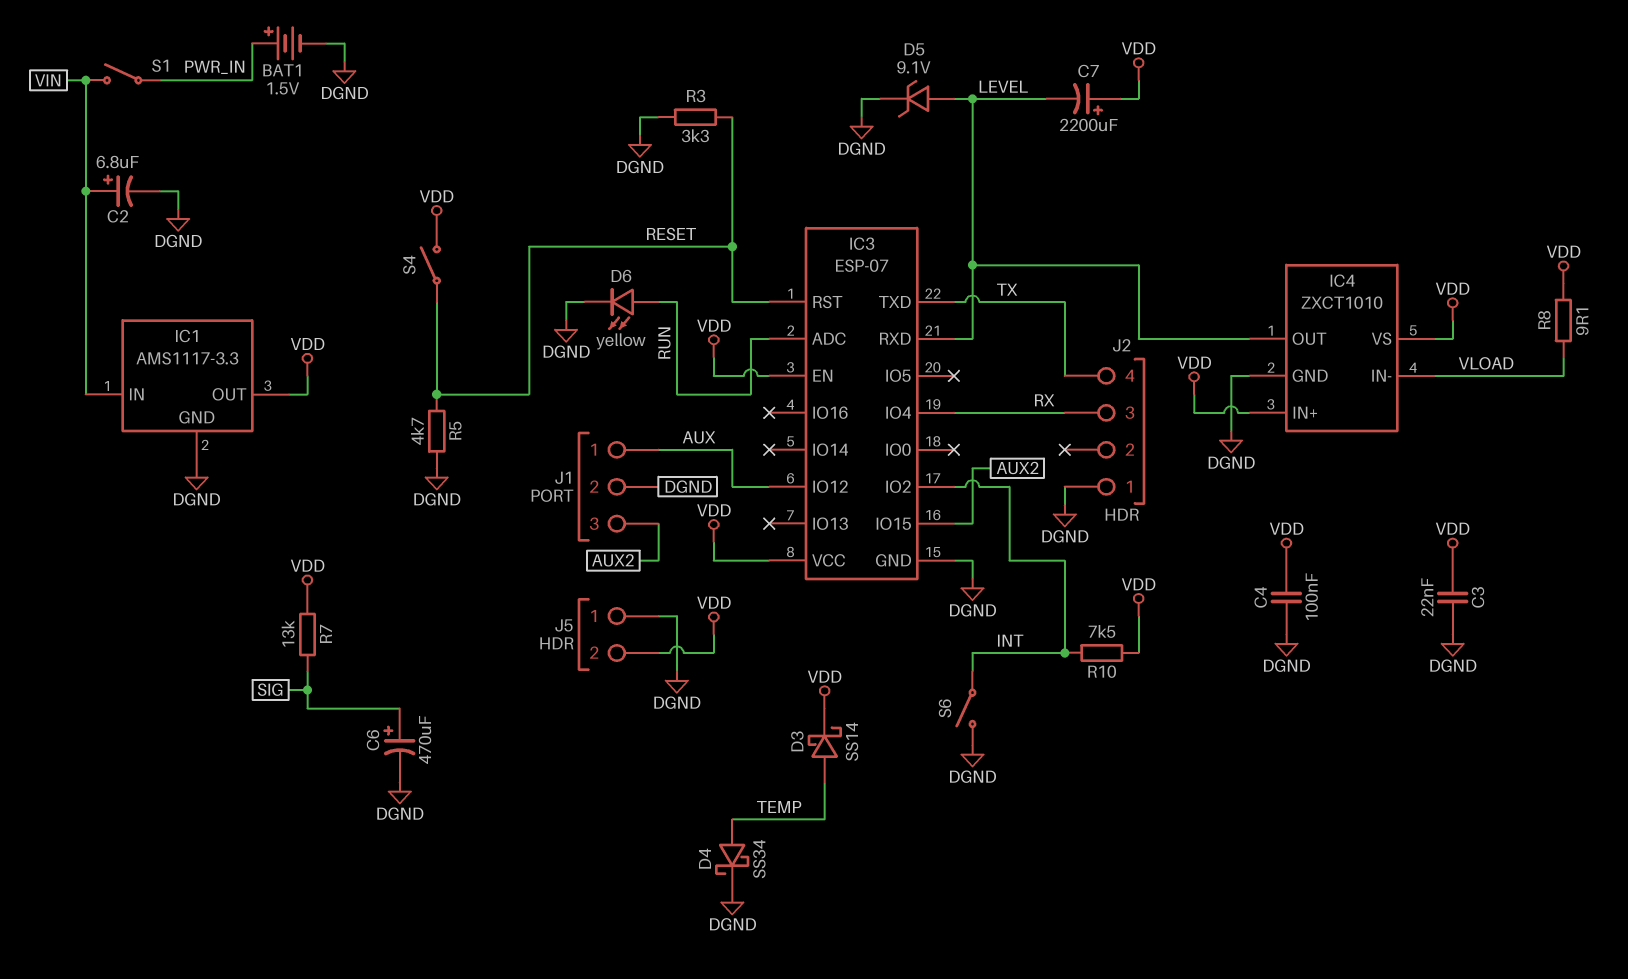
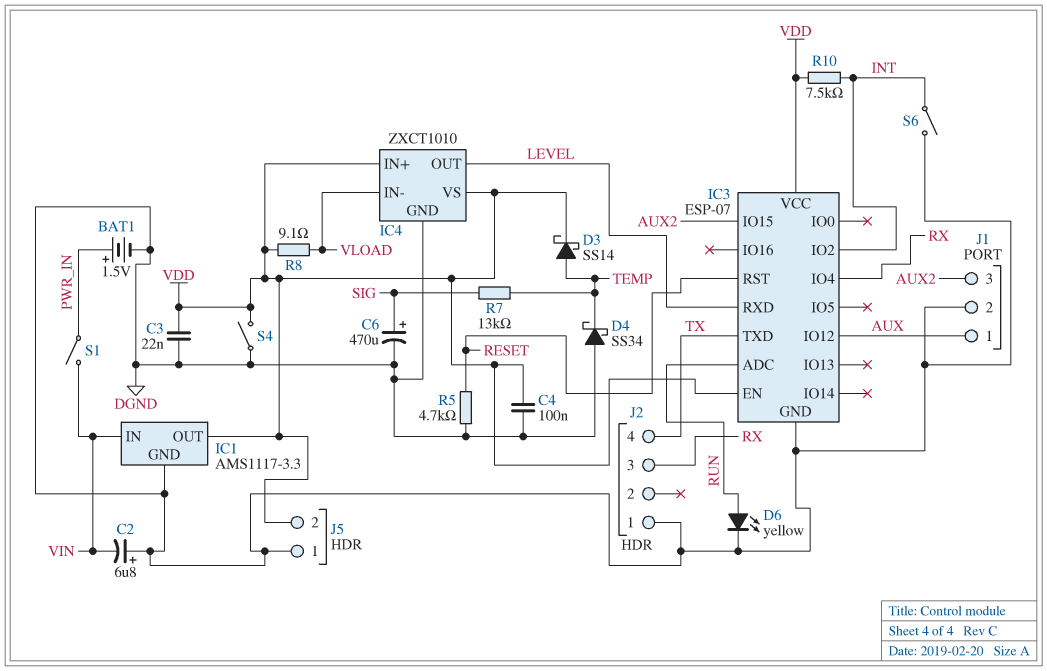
C2: 6.8uF (plus VIN, minus DGND) -> 6.8uF (plus DGND, minus VIN)
C7: 2200uF (plus VDD, minus LEVEL) -> none
D4: schottky SS34 (A TEMP, K DGND) -> schottky SS34 (A DGND, K TEMP)
D5: zener 9.1V (A LEVEL, K DGND) -> none
R3: 3.3k (DGND, RESET) -> none
R7: 13k (SIG, VDD) -> 13k (SIG, TEMP)
S4: switch (RESET, VDD) -> switch (DGND, VDD)

